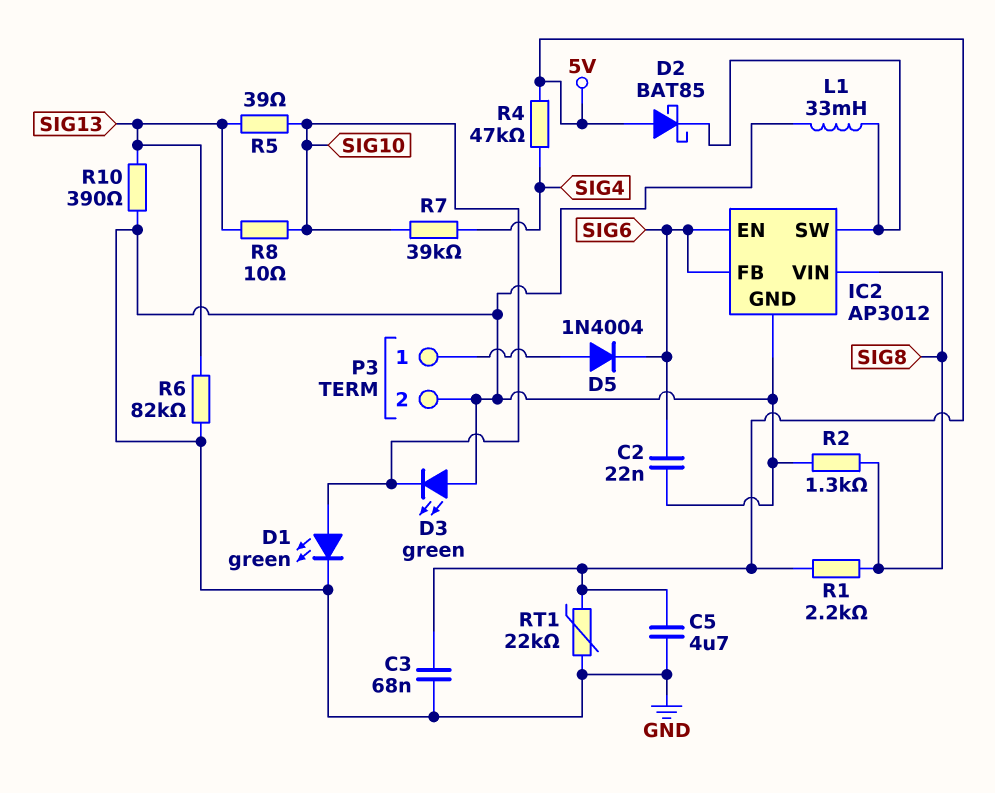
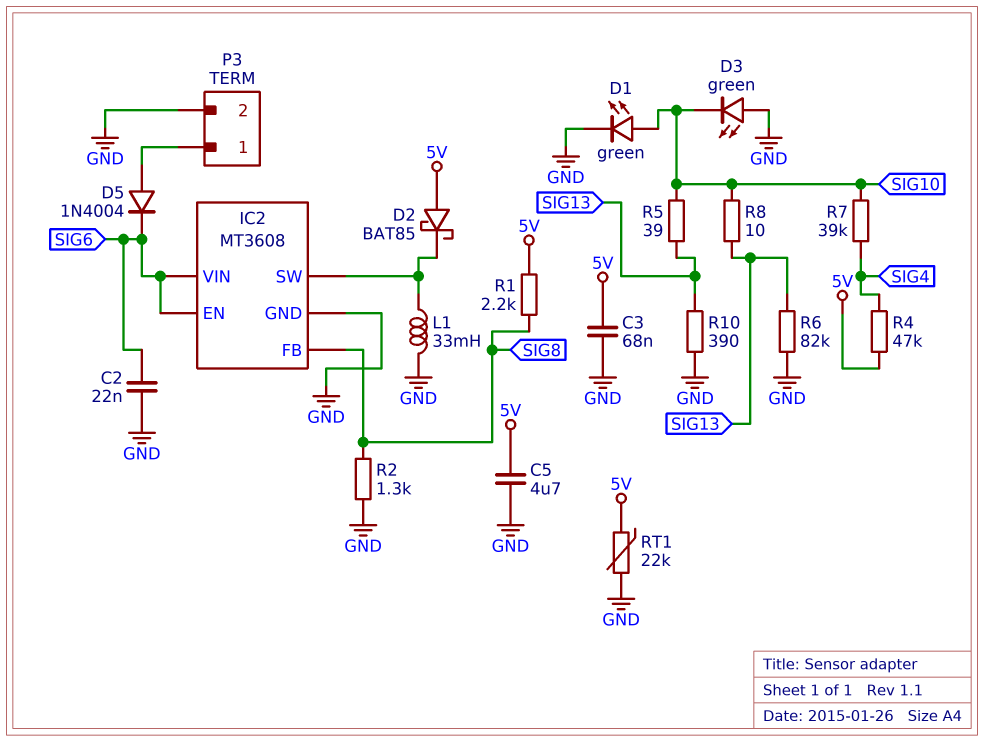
IC2: AP3012 -> MT3608
IC2 pin FB: SIG6 -> SIG8
IC2 pin VIN: SIG8 -> SIG6

